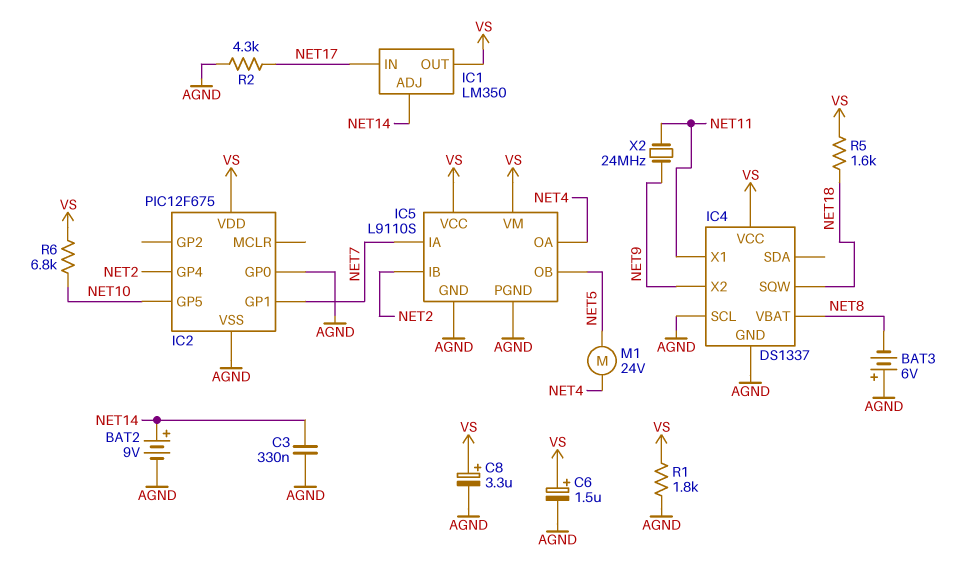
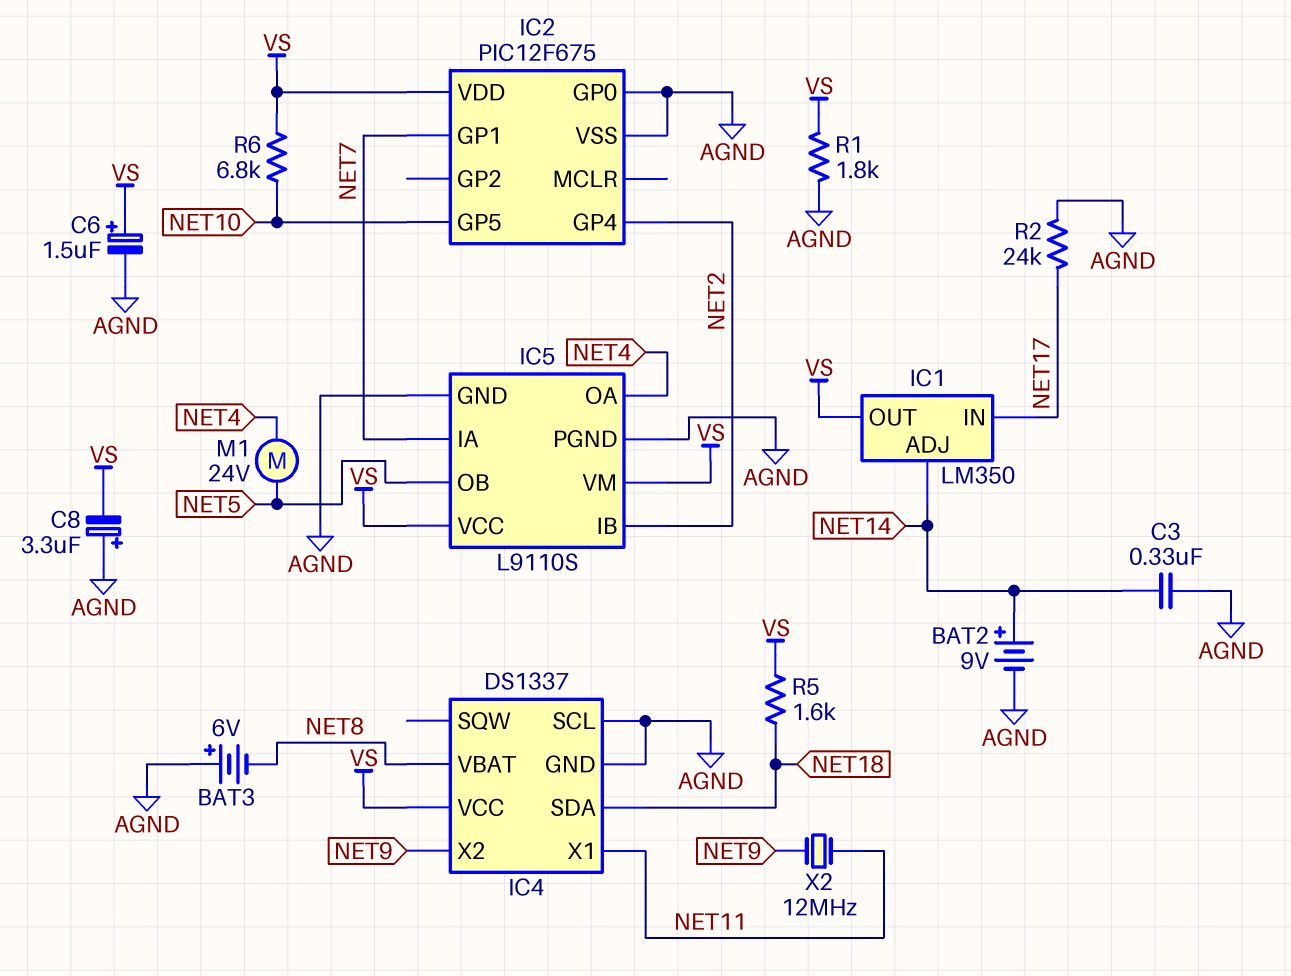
C8: 3.3uF (plus VS, minus AGND) -> 3.3uF (plus AGND, minus VS)
IC4 pin SDA: none -> NET18
IC4 pin SQW: NET18 -> none
R2: 4.3k (AGND, NET17) -> 24k (AGND, NET17)
X2: 24MHz (NET9, NET11) -> 12MHz (NET9, NET11)

